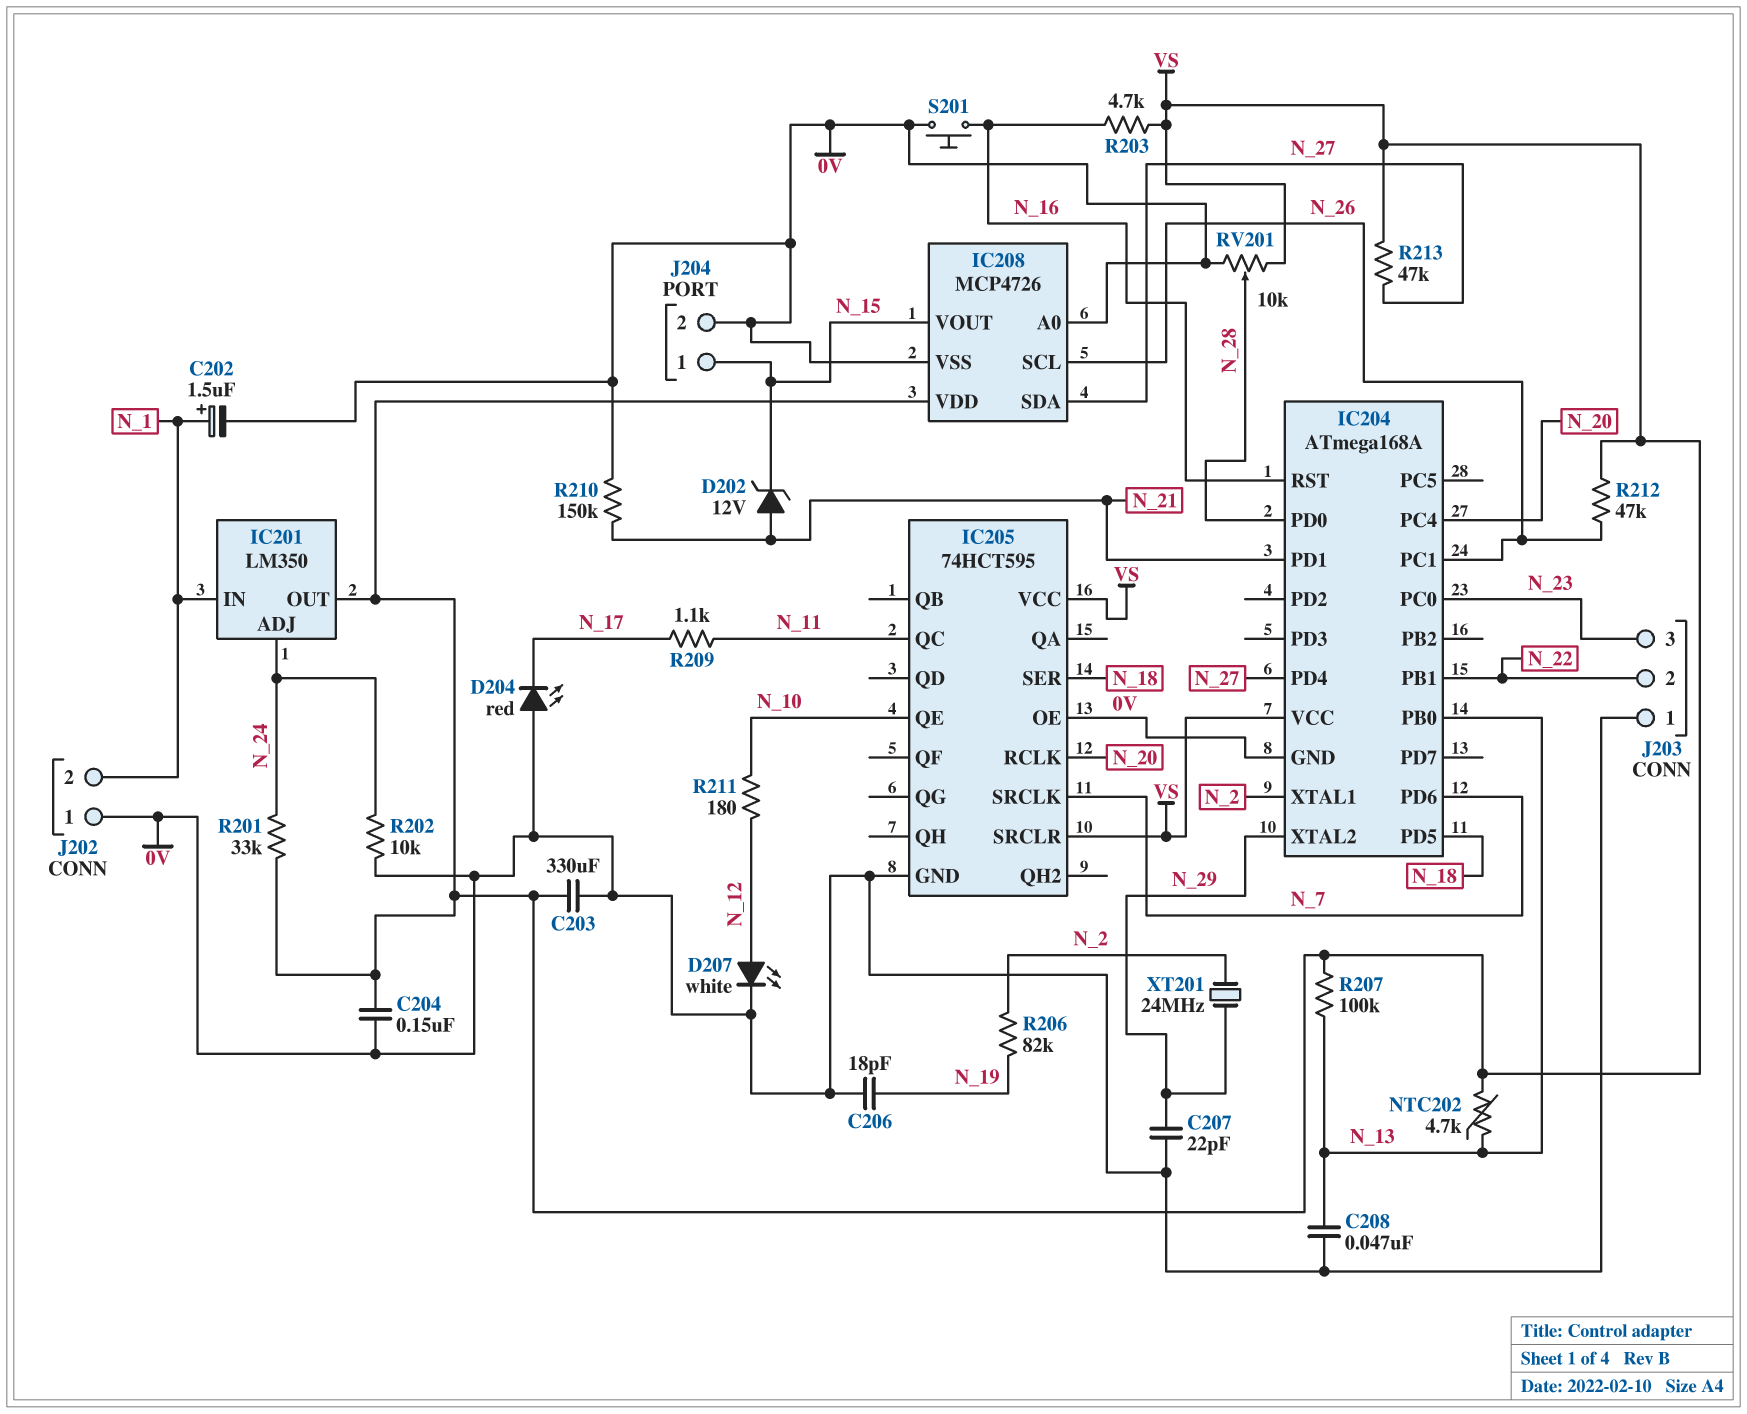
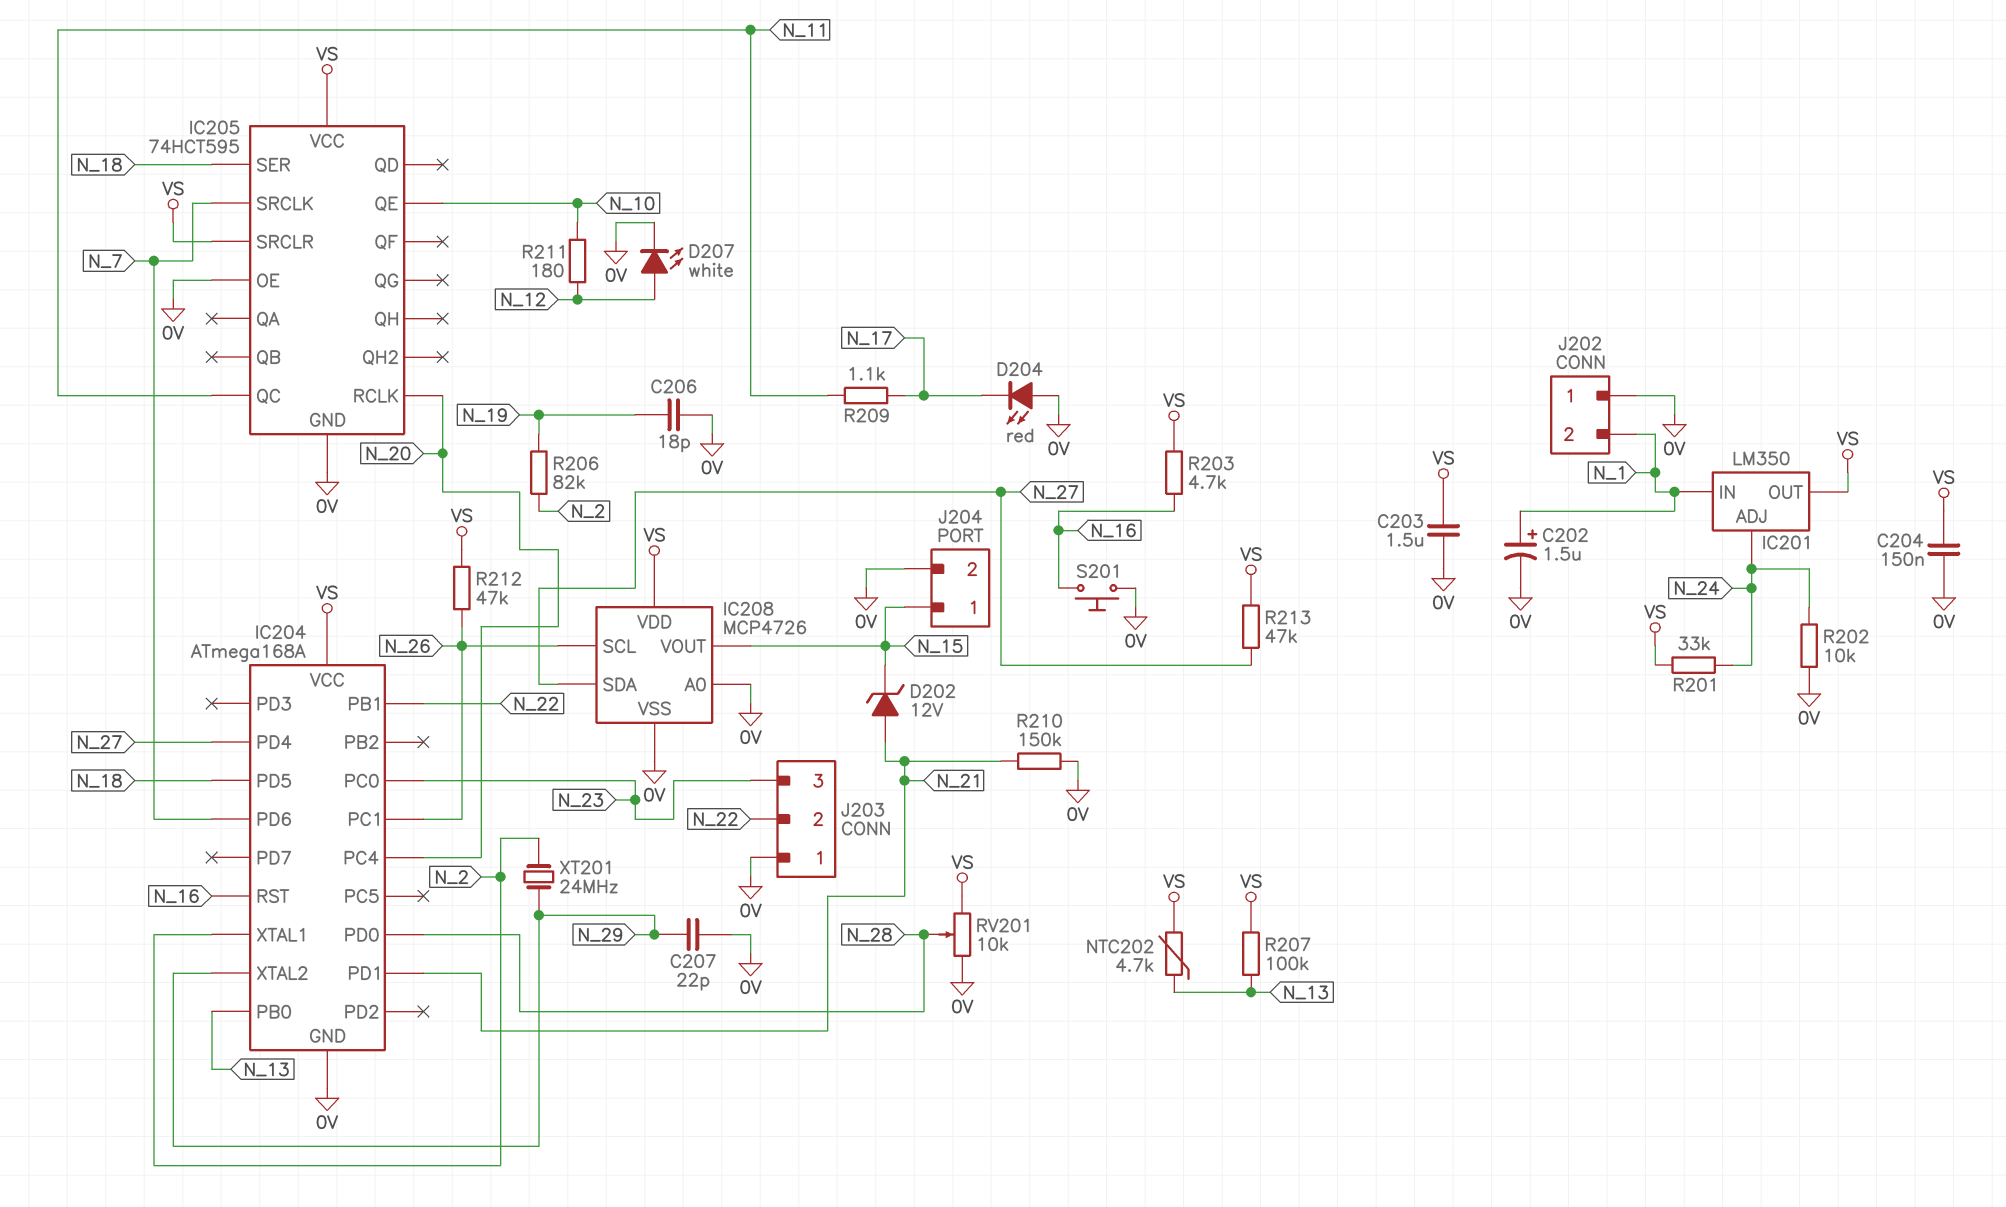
C203: 330uF (0V, VS) -> 1.5uF (0V, VS)
C208: 47nF (0V, N_13) -> none

